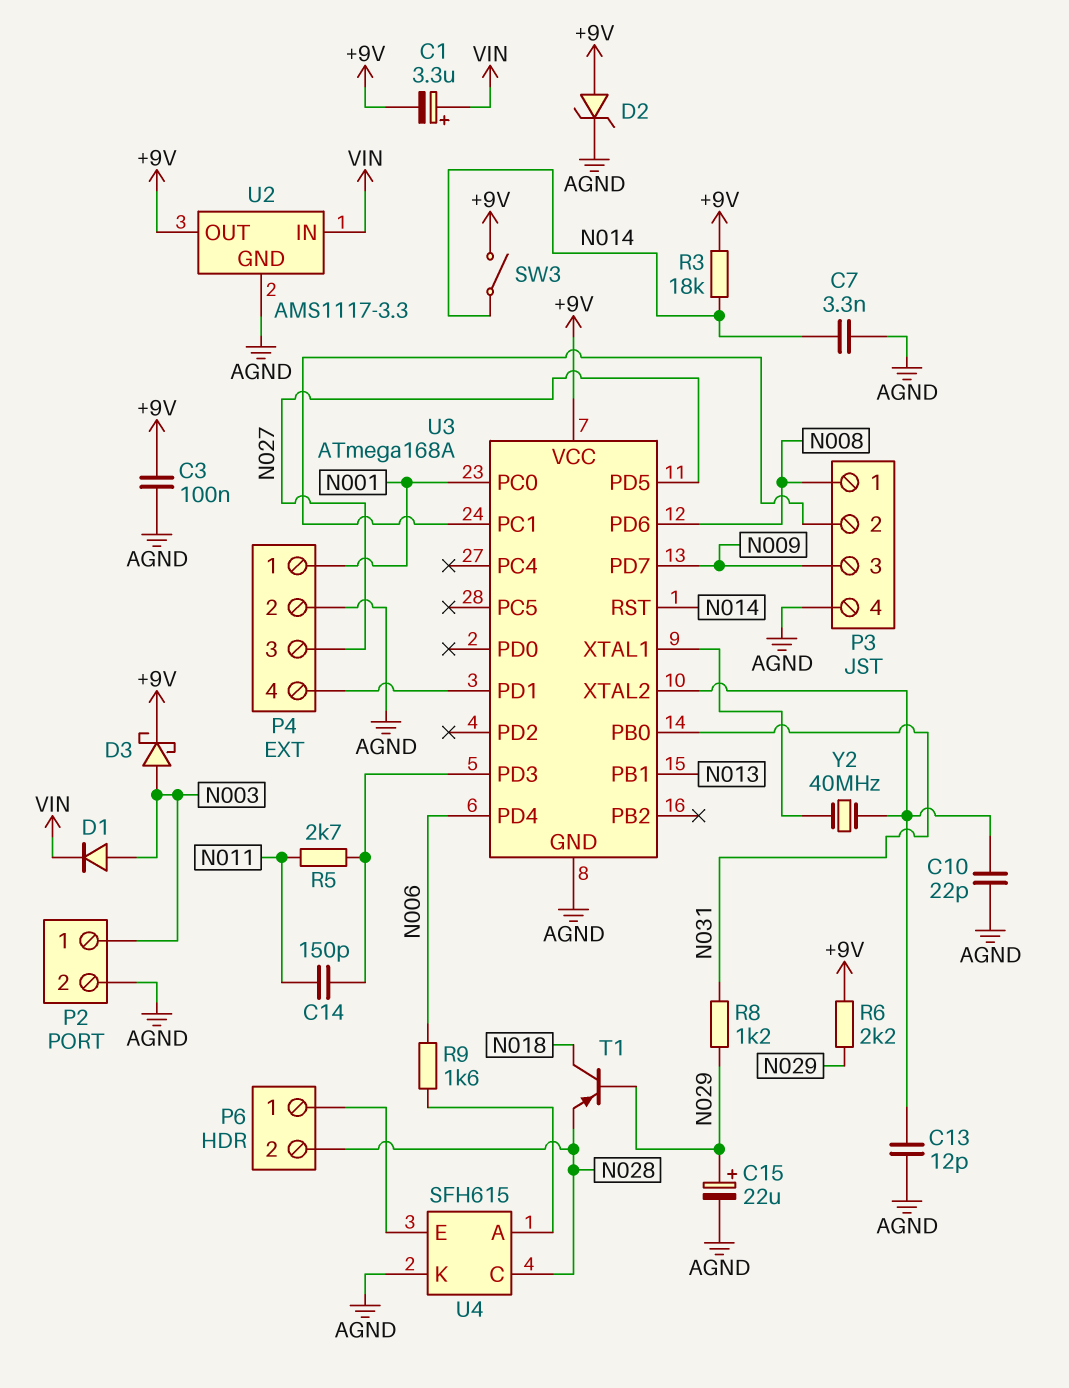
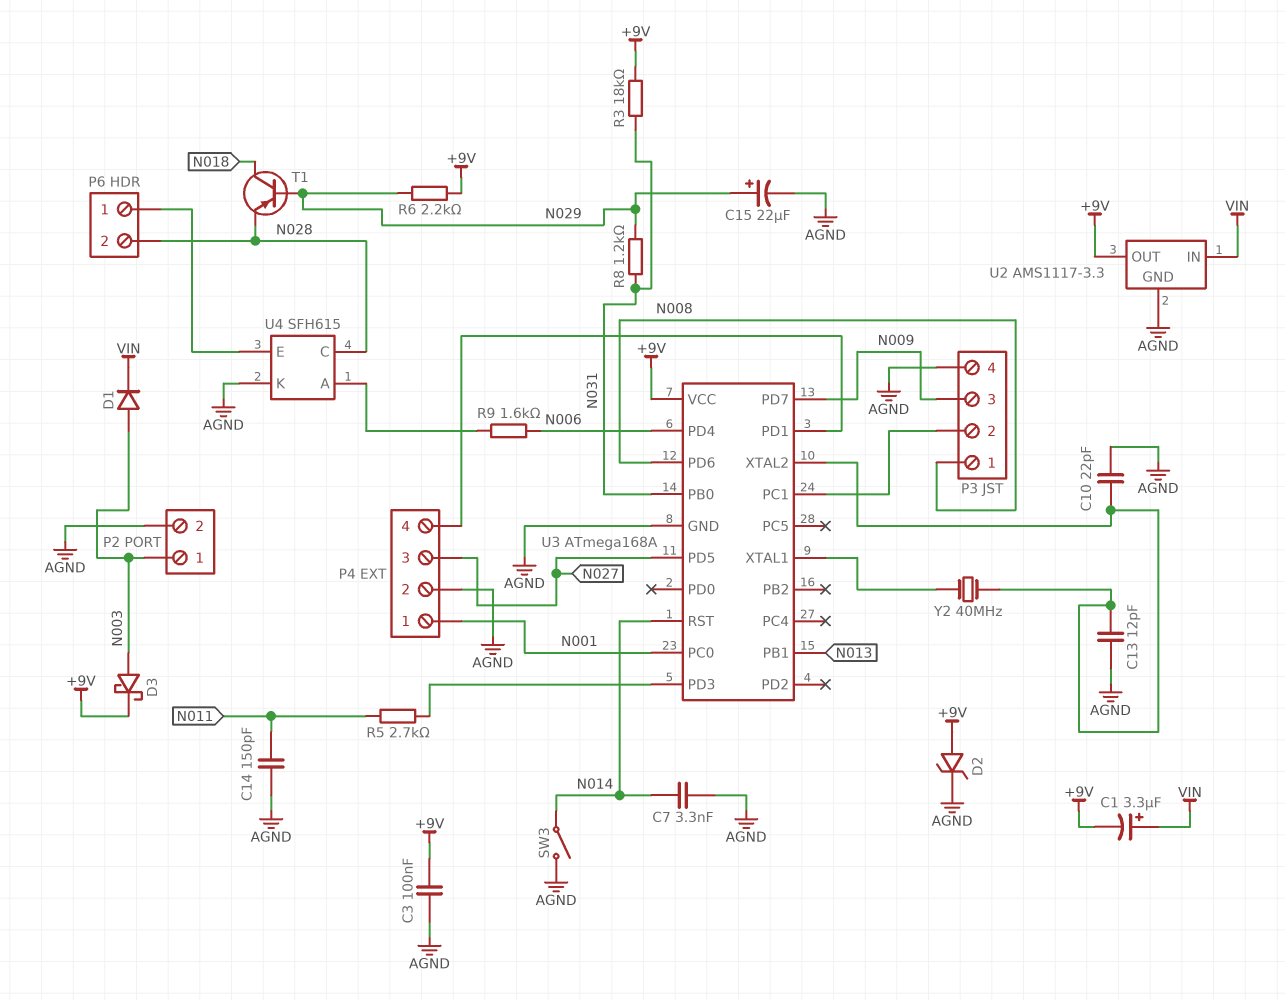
C14: 150pF (N011, U3/PD3) -> 150pF (AGND, N011)
R3: 18k (+9V, N014) -> 18k (+9V, N031)
SW3: switch (+9V, N014) -> switch (AGND, N014)

